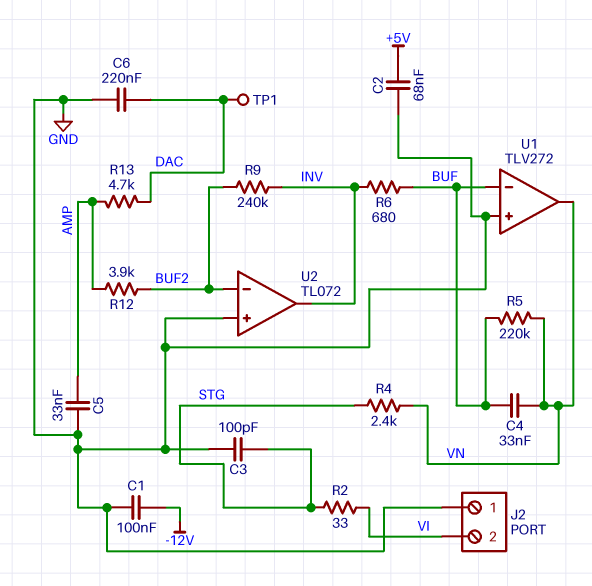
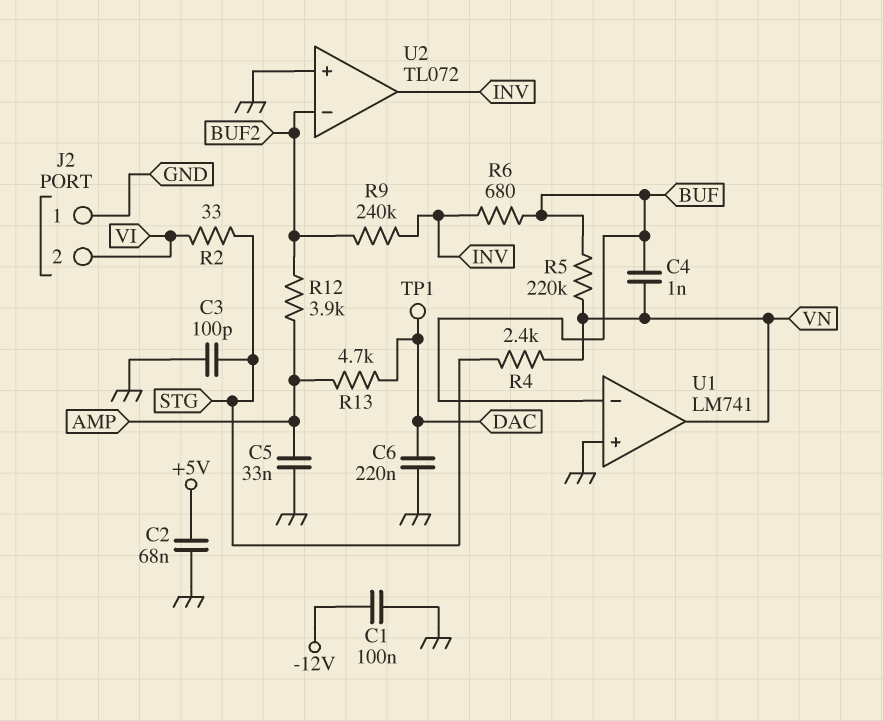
C4: 33nF (BUF, VN) -> 1nF (BUF, VN)
U1: TLV272 -> LM741

